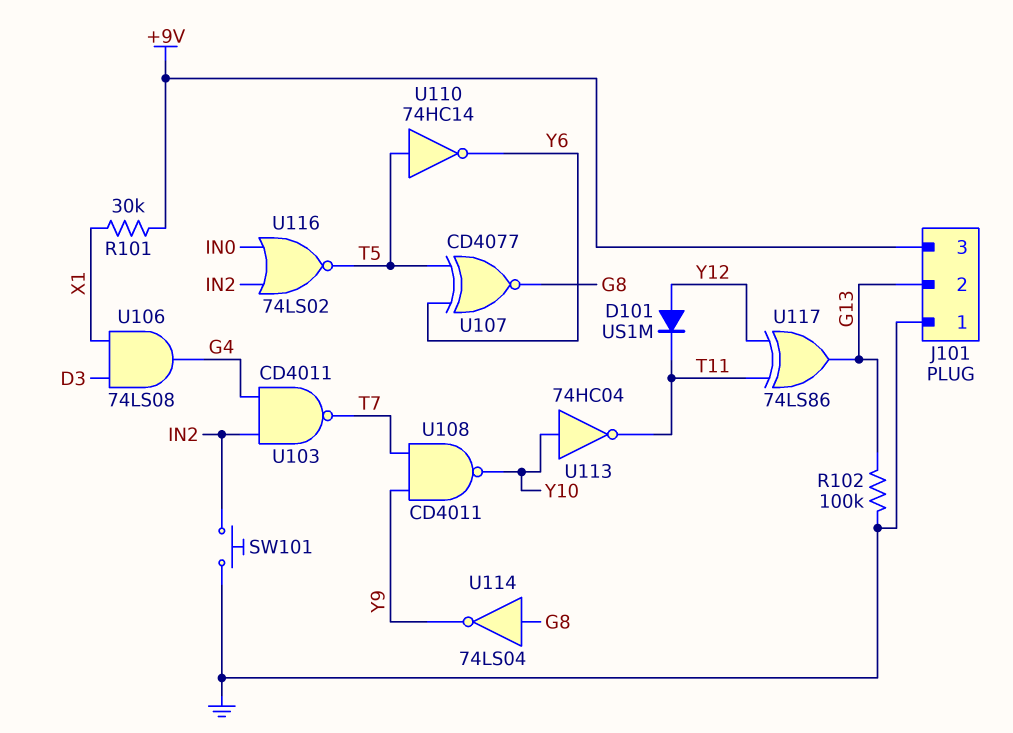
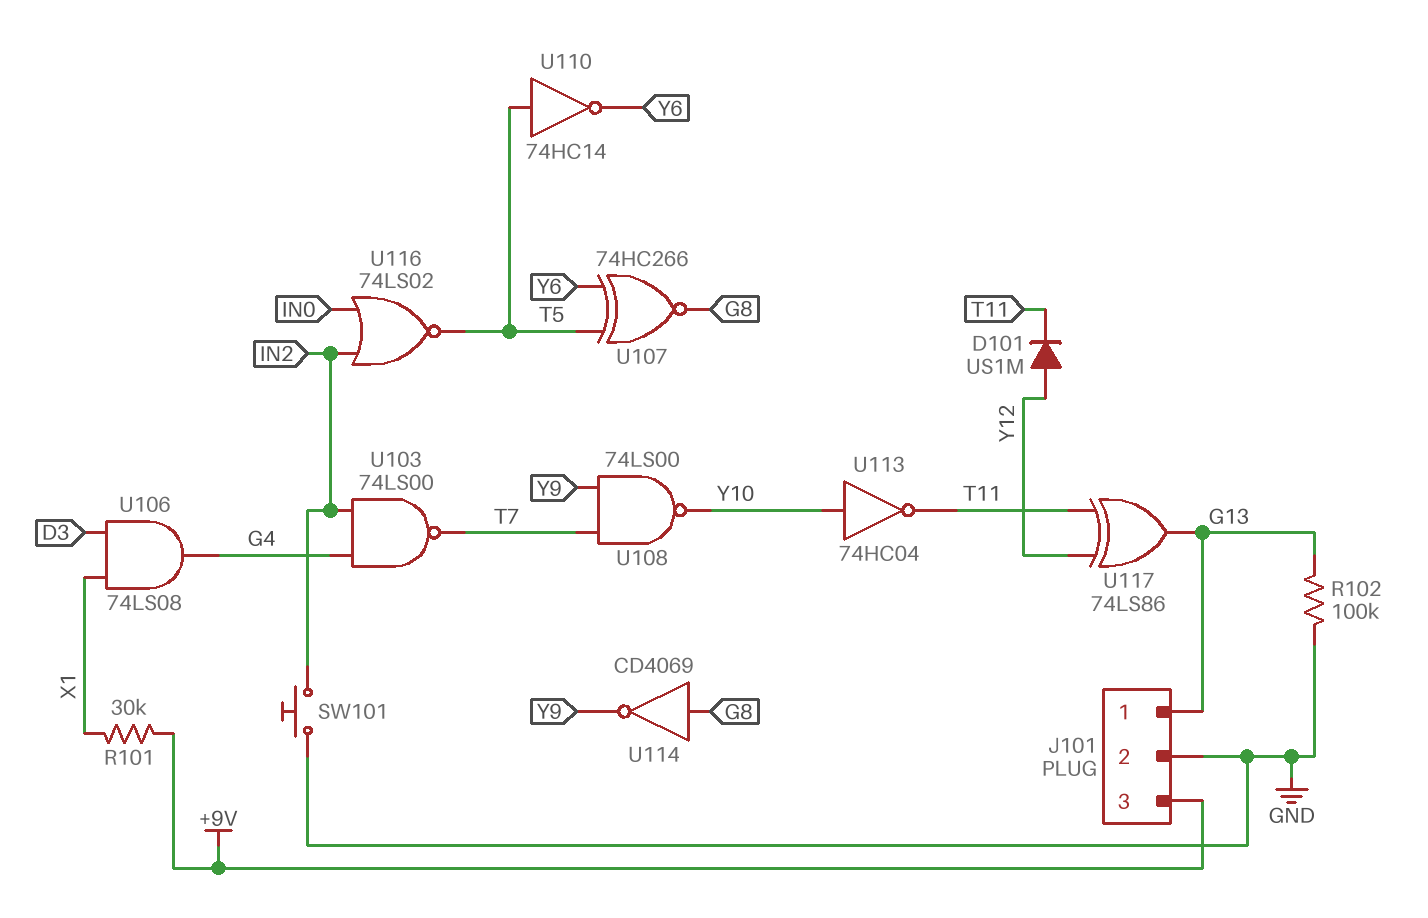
J101 pin 1: GND -> G13
J101 pin 2: G13 -> GND
U103: NAND CD4011 (in G4, in IN2, out T7) -> NAND 74LS00 (in G4, in IN2, out T7)
U107: XNOR CD4077 (in T5, in Y6, out G8) -> XNOR 74HC266 (in T5, in Y6, out G8)
U108: NAND CD4011 (in T7, in Y9, out Y10) -> NAND 74LS00 (in T7, in Y9, out Y10)
U114: NOT 74LS04 (in G8, out Y9) -> NOT CD4069 (in G8, out Y9)

